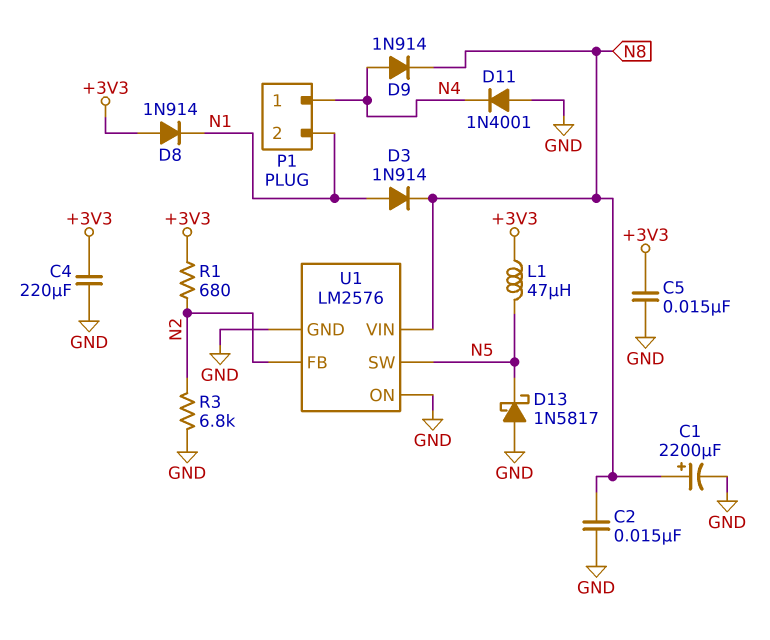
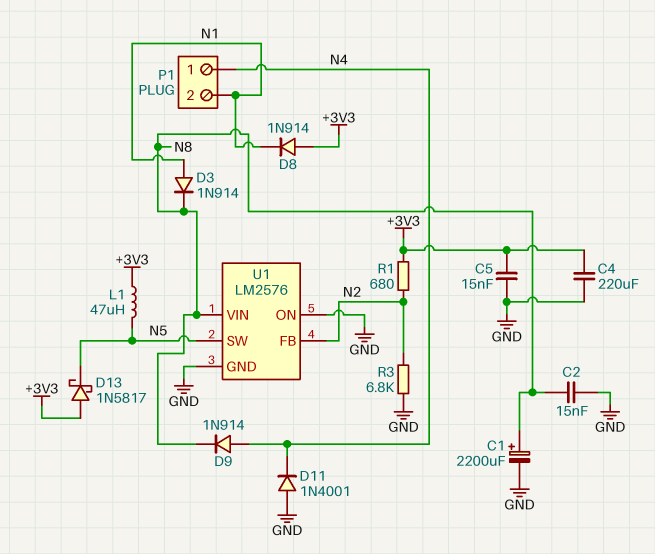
D13: schottky 1N5817 (A GND, K N5) -> schottky 1N5817 (A +3V3, K N5)

